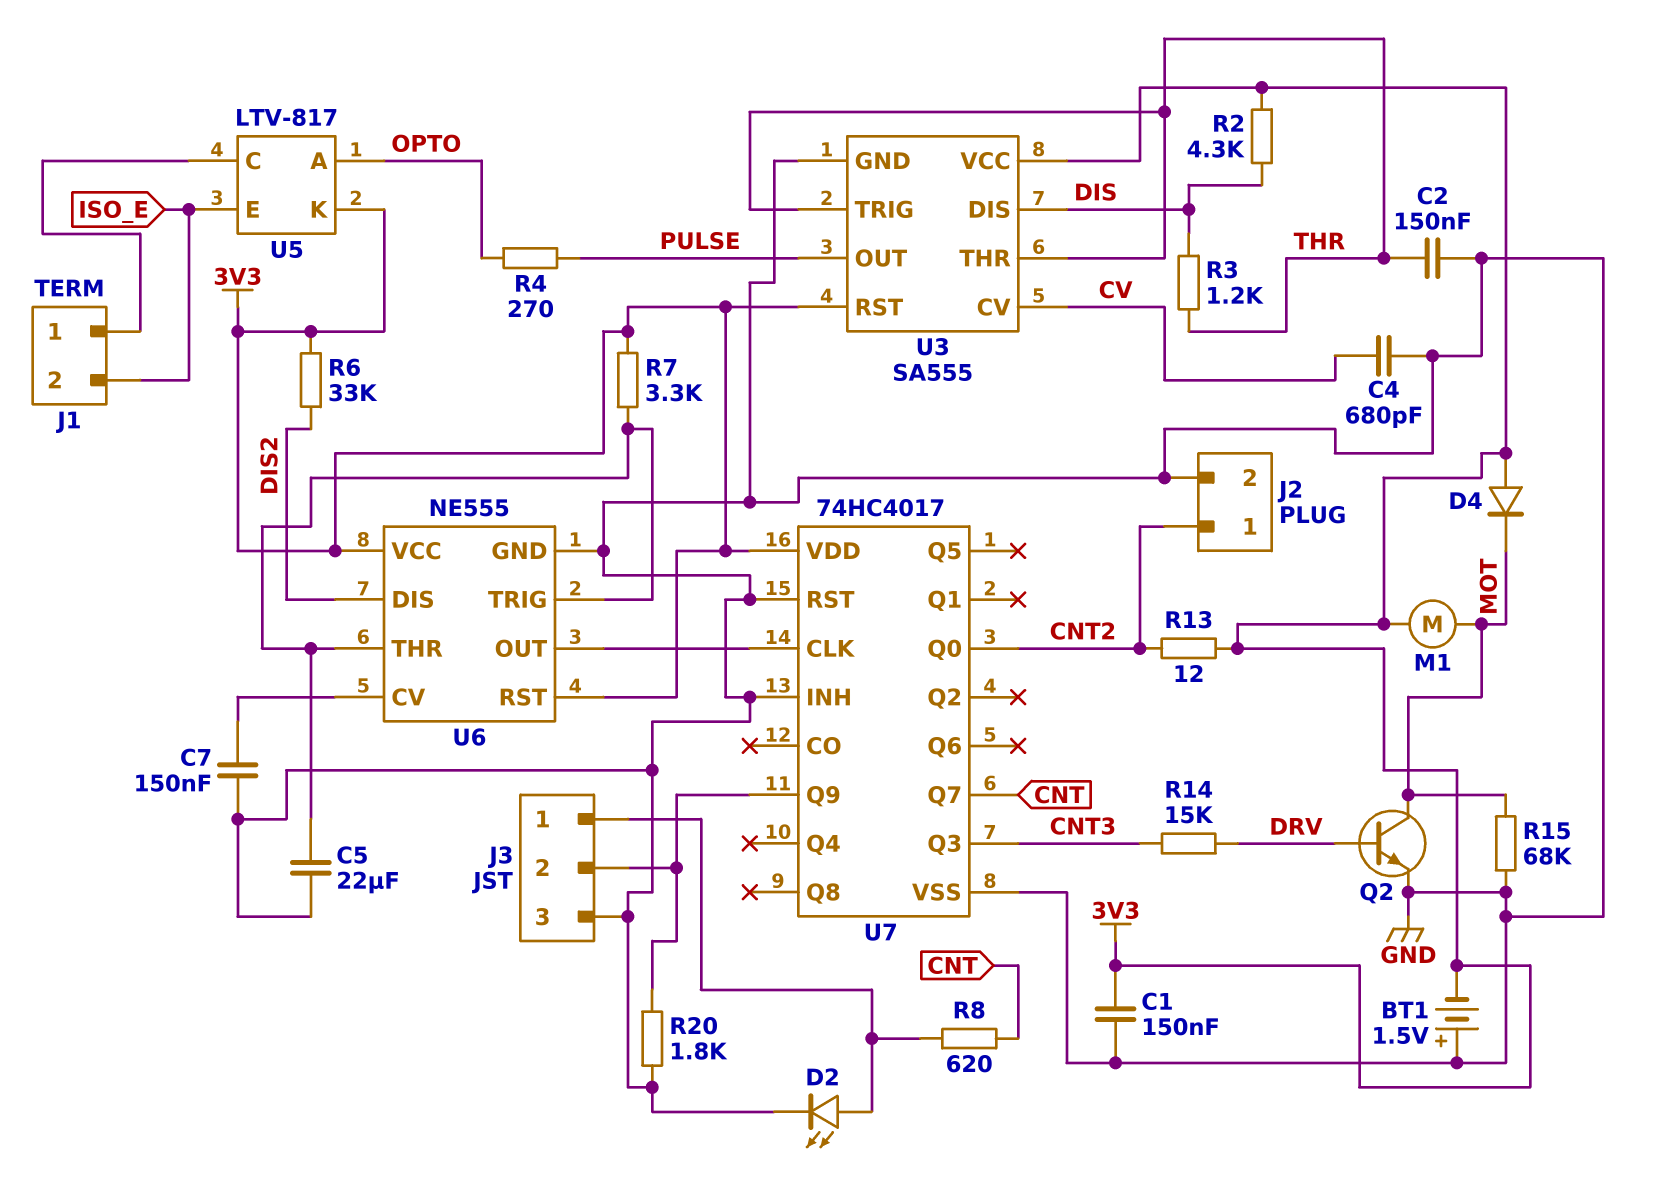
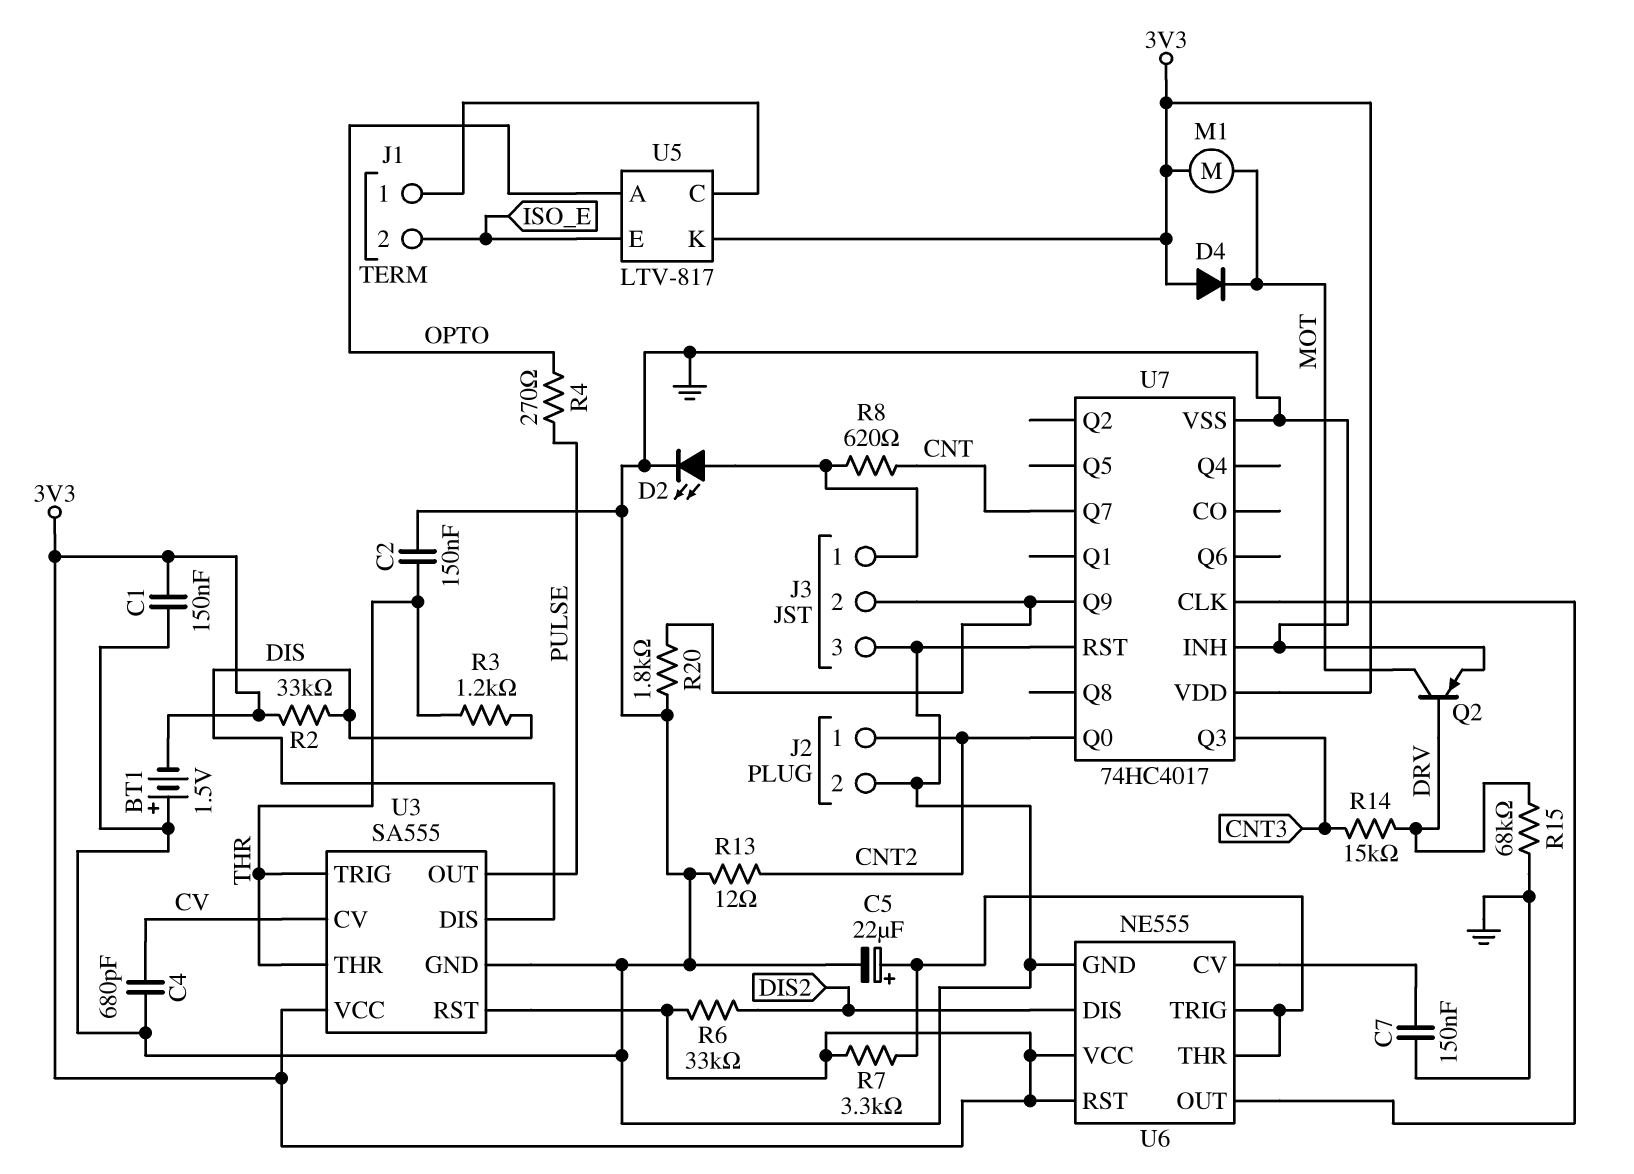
C5: 22uF (GND, U6/THR) -> 22uF (plus U6/THR, minus GND)
Q2: NPN (B DRV, C MOT, E GND) -> PNP (B DRV, C MOT, E GND)
R2: 4.3k (3V3, DIS) -> 33k (3V3, DIS)
R13: 12 (3V3, CNT2) -> 12 (CNT2, GND)
R15: 68k (GND, MOT) -> 68k (DRV, GND)

